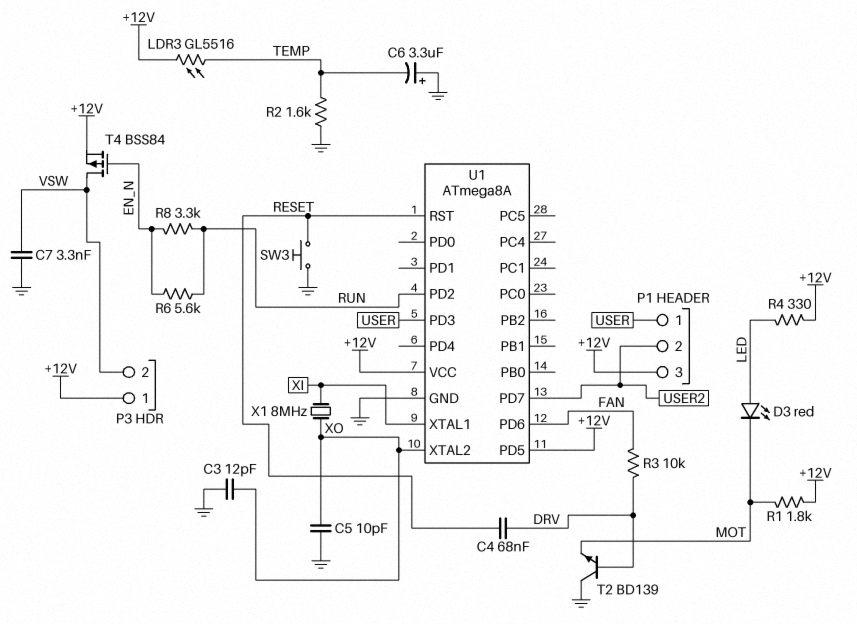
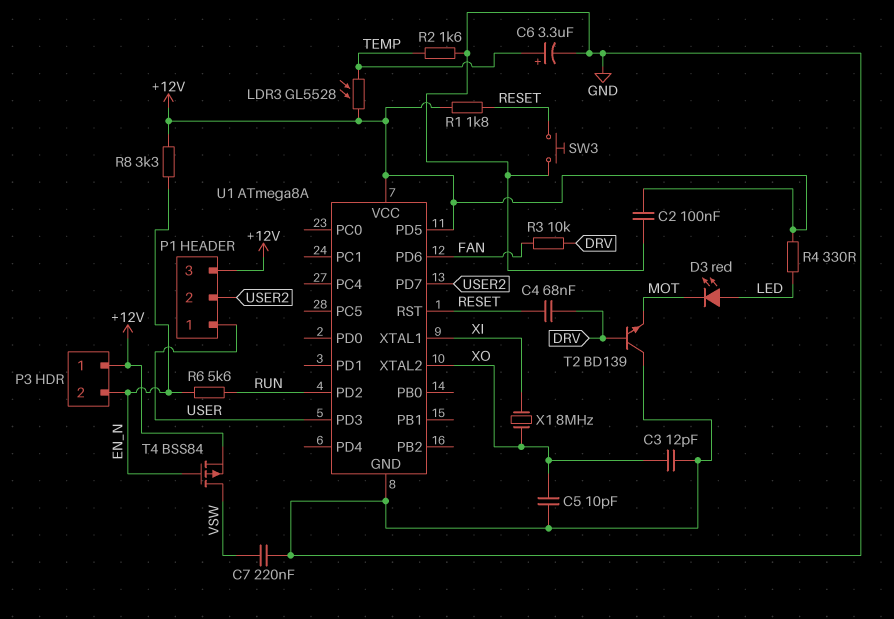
C2: none -> 100nF (+12V, GND)
C6: 3.3uF (plus GND, minus TEMP) -> 3.3uF (plus TEMP, minus GND)
C7: 3.3nF (GND, VSW) -> 220nF (GND, VSW)
LDR3: GL5516 (+12V, TEMP) -> GL5528 (+12V, TEMP)
P3 pin 2: VSW -> EN_N
R1: 1.8k (+12V, MOT) -> 1.8k (+12V, RESET)
R8: 3.3k (EN_N, RUN) -> 3.3k (+12V, EN_N)

